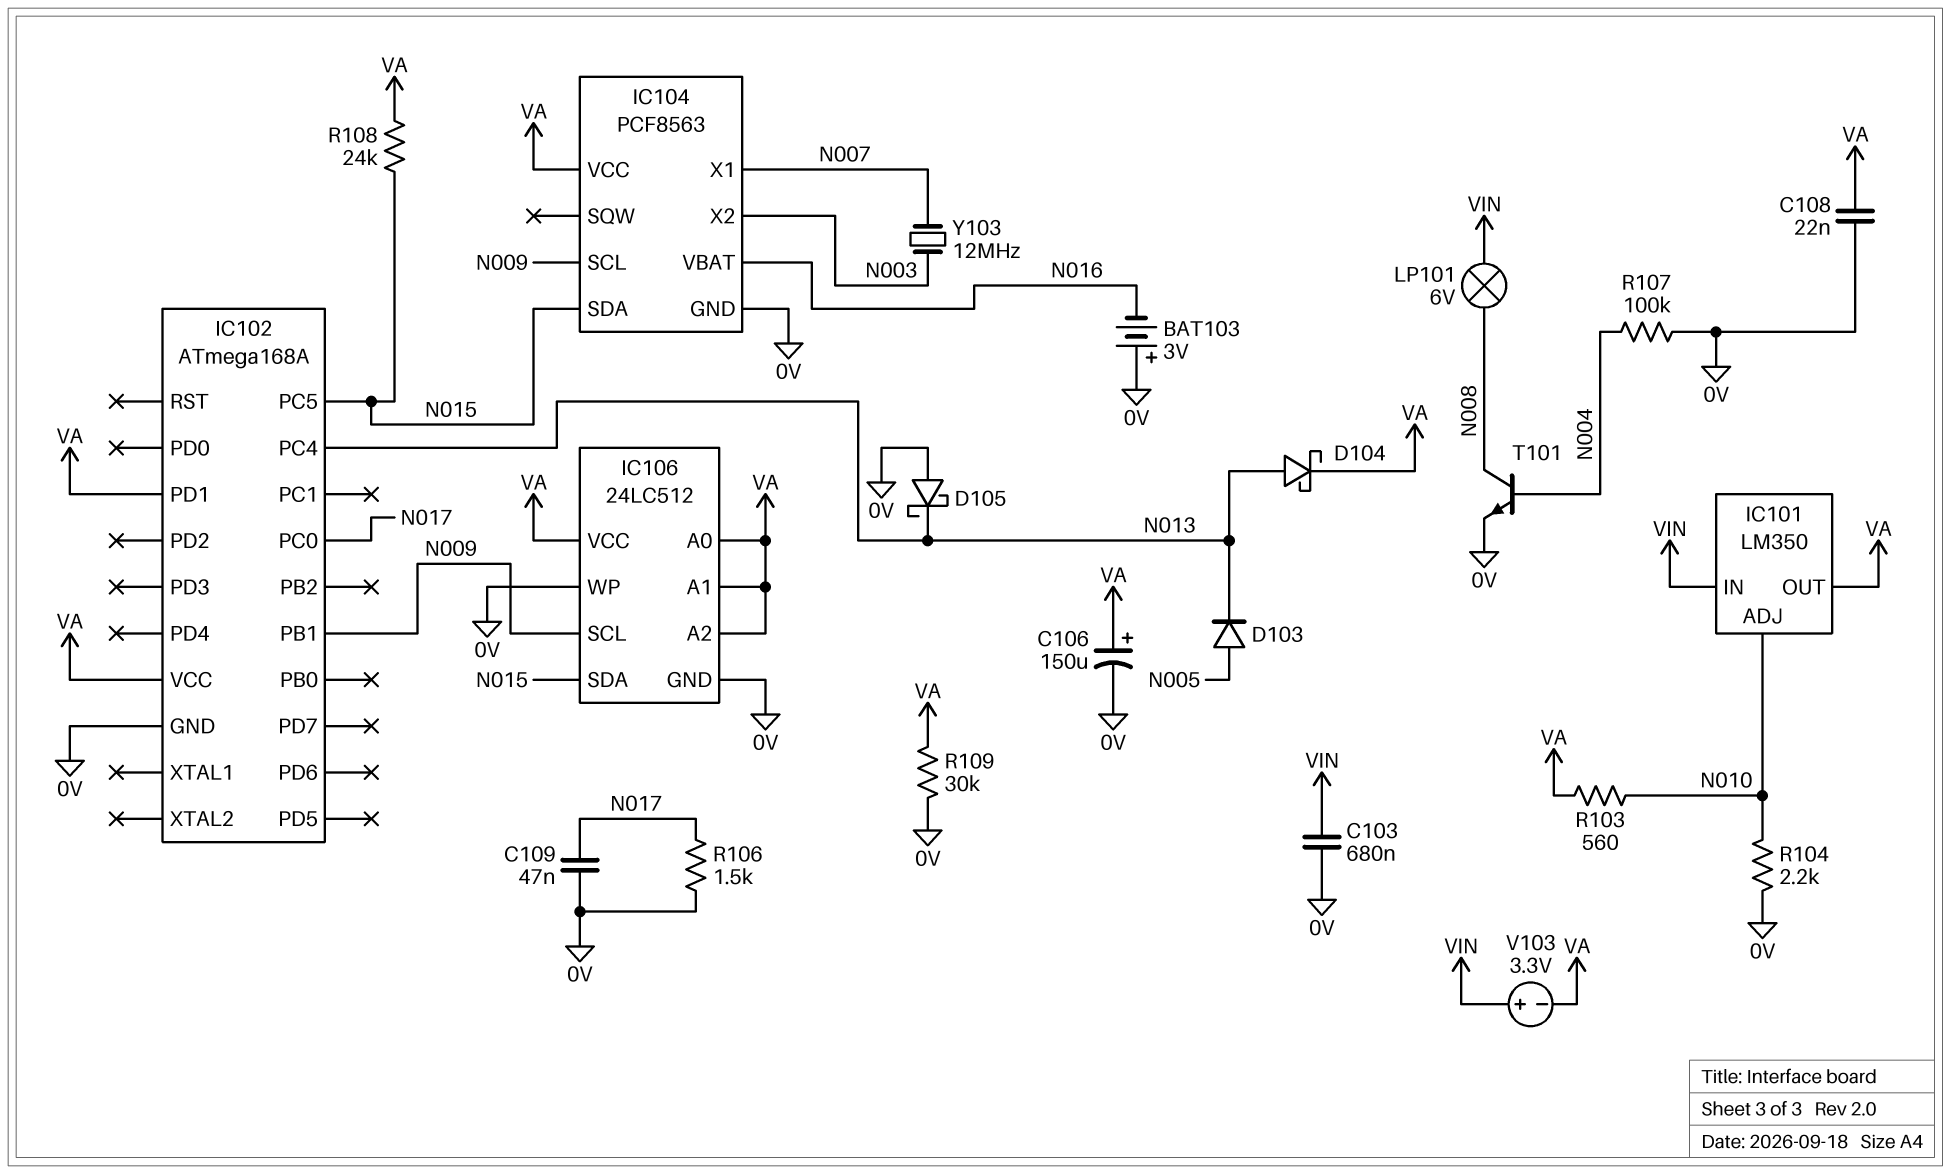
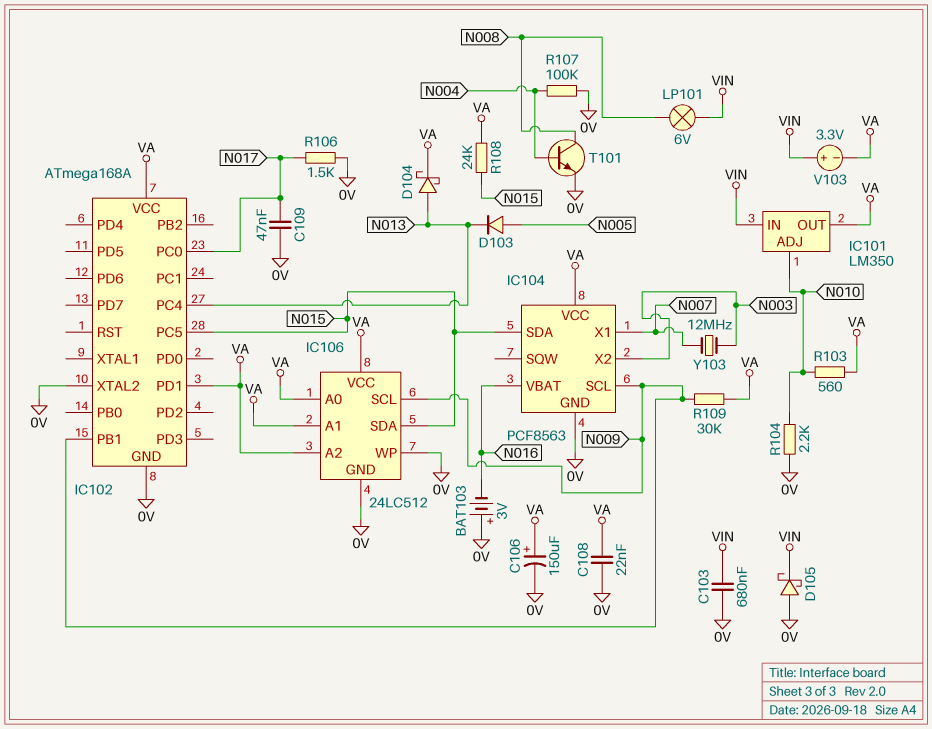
D105: schottky (A 0V, K N013) -> schottky (A 0V, K VIN)
IC102 pin XTAL2: none -> 0V
R109: 30k (0V, VA) -> 30k (N009, VA)

